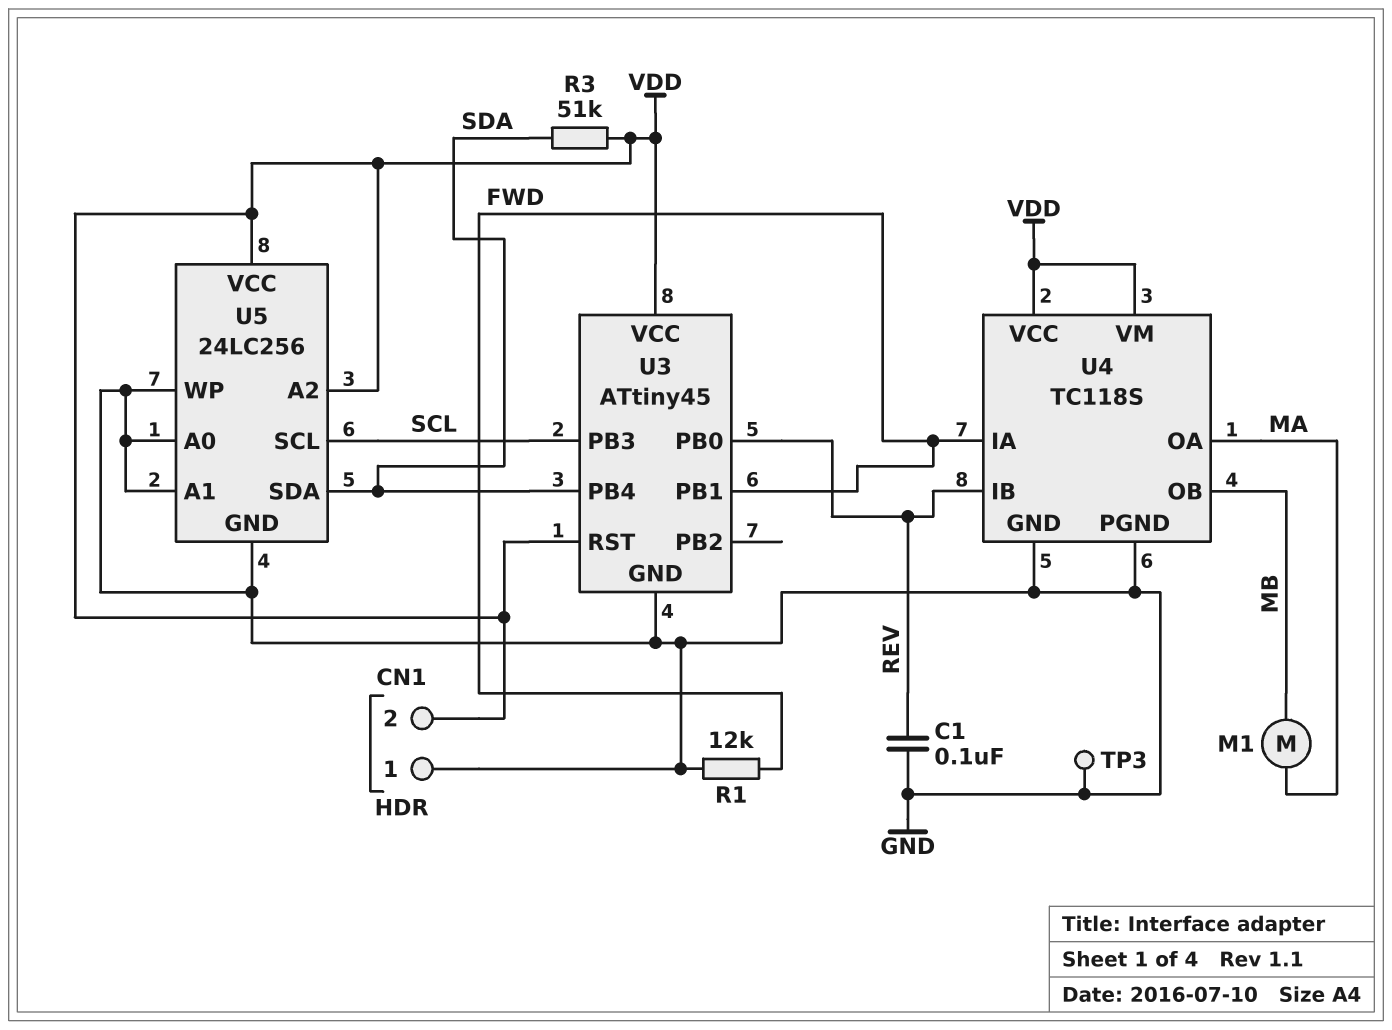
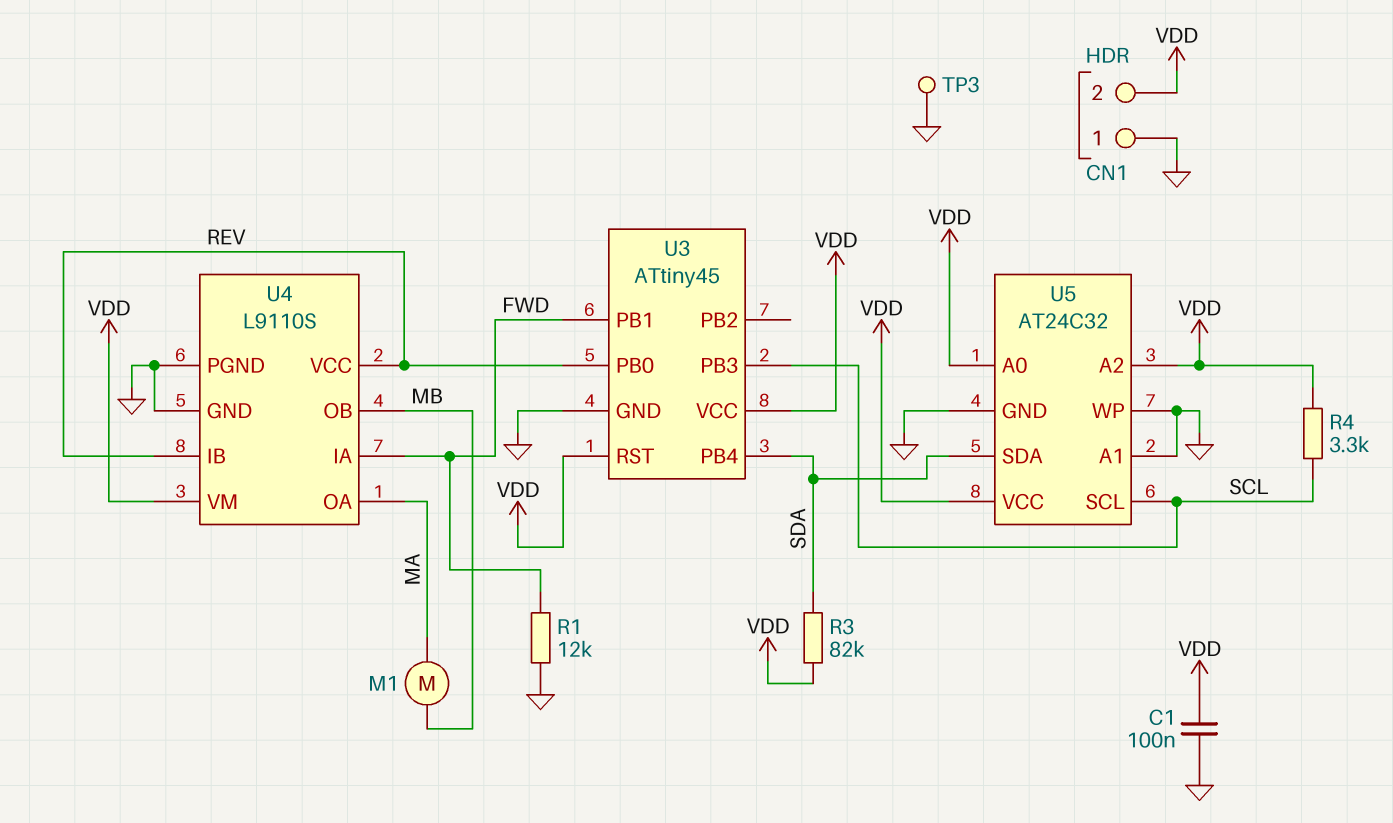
C1: 100nF (GND, REV) -> 100nF (GND, VDD)
R3: 51k (SDA, VDD) -> 82k (SDA, VDD)
R4: none -> 3.3k (SCL, VDD)
U4: TC118S -> L9110S
U4 pin VCC: VDD -> REV
U5: 24LC256 -> AT24C32
U5 pin A0: GND -> VDD

